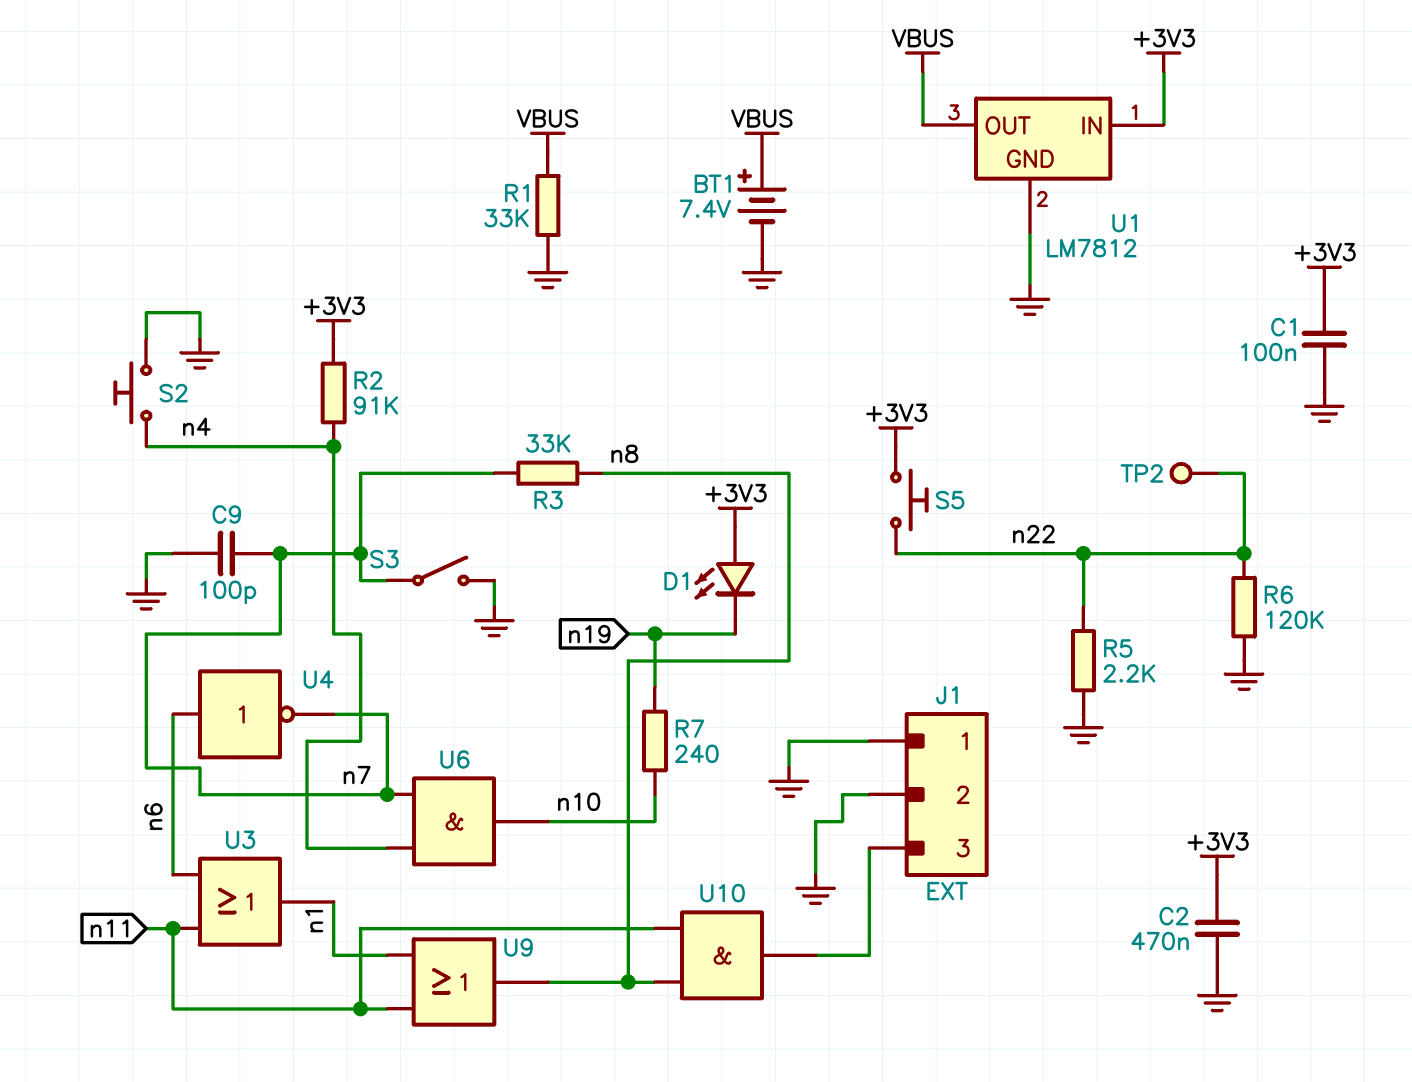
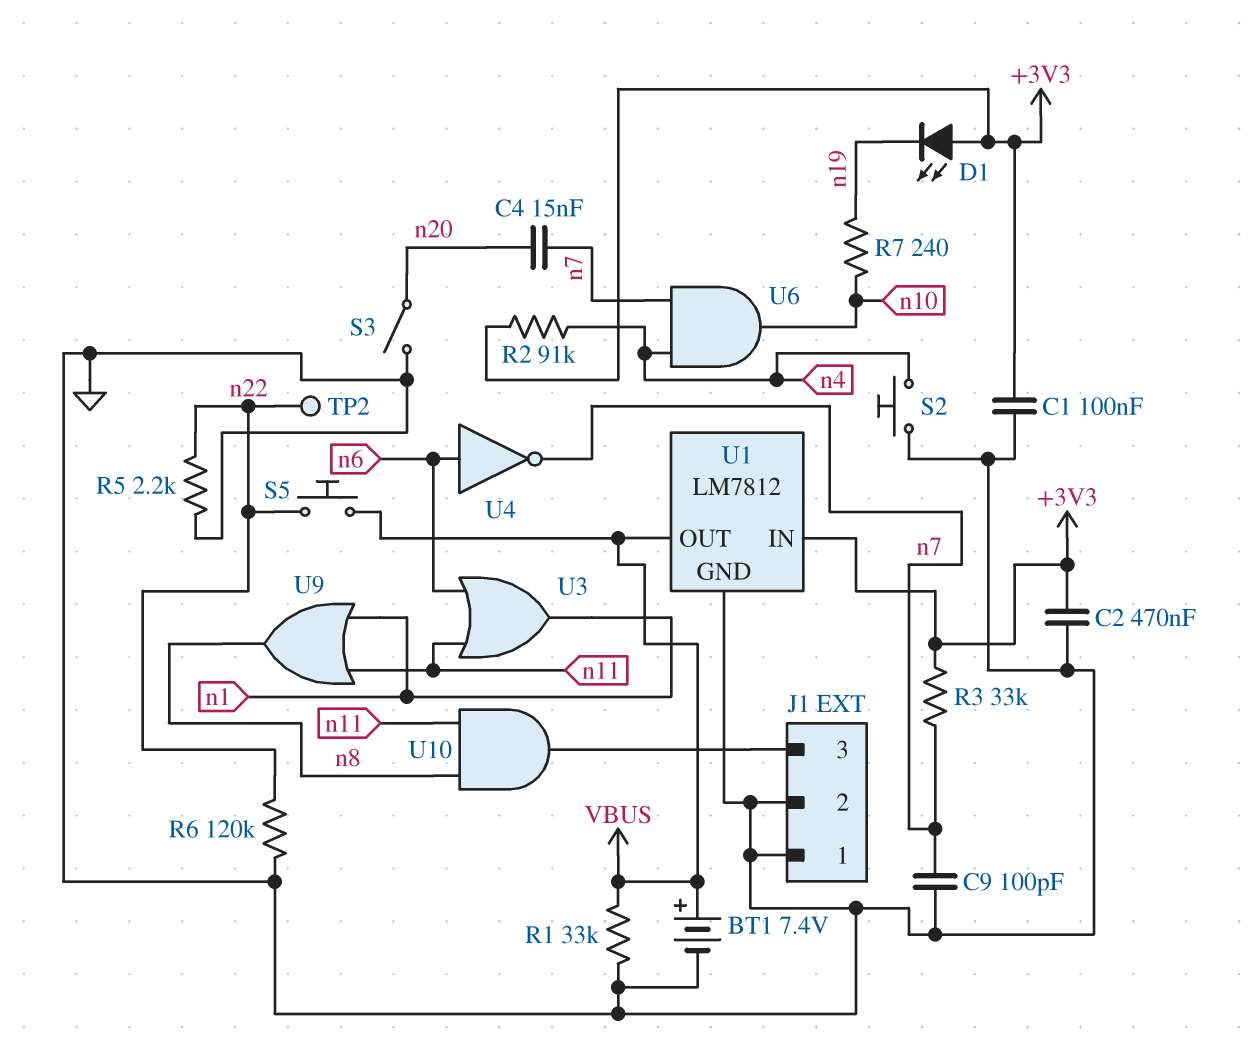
C4: none -> 15nF (n7, n20)
R3: 33k (n7, n8) -> 33k (+3V3, n7)
S3: switch (GND, n7) -> switch (GND, n20)
S5: button (+3V3, n22) -> button (VBUS, n22)

